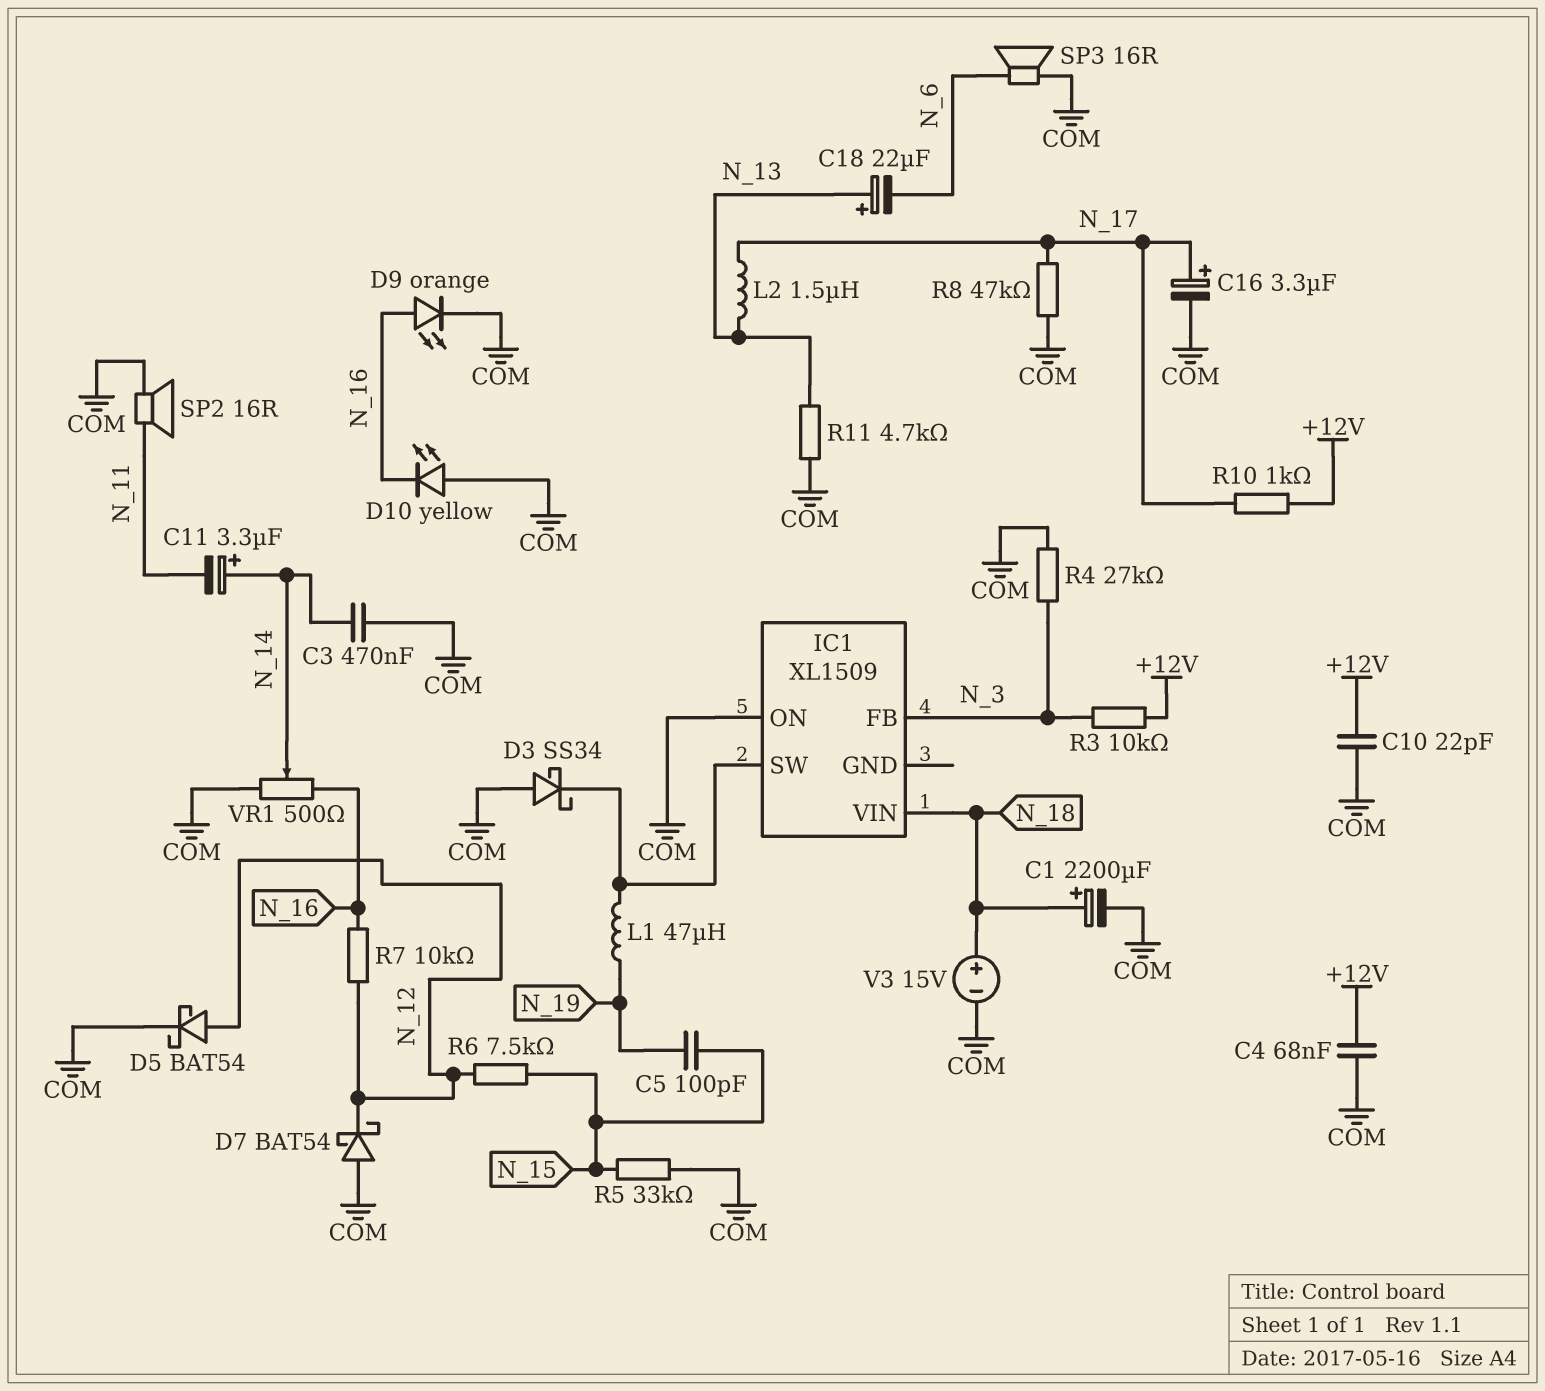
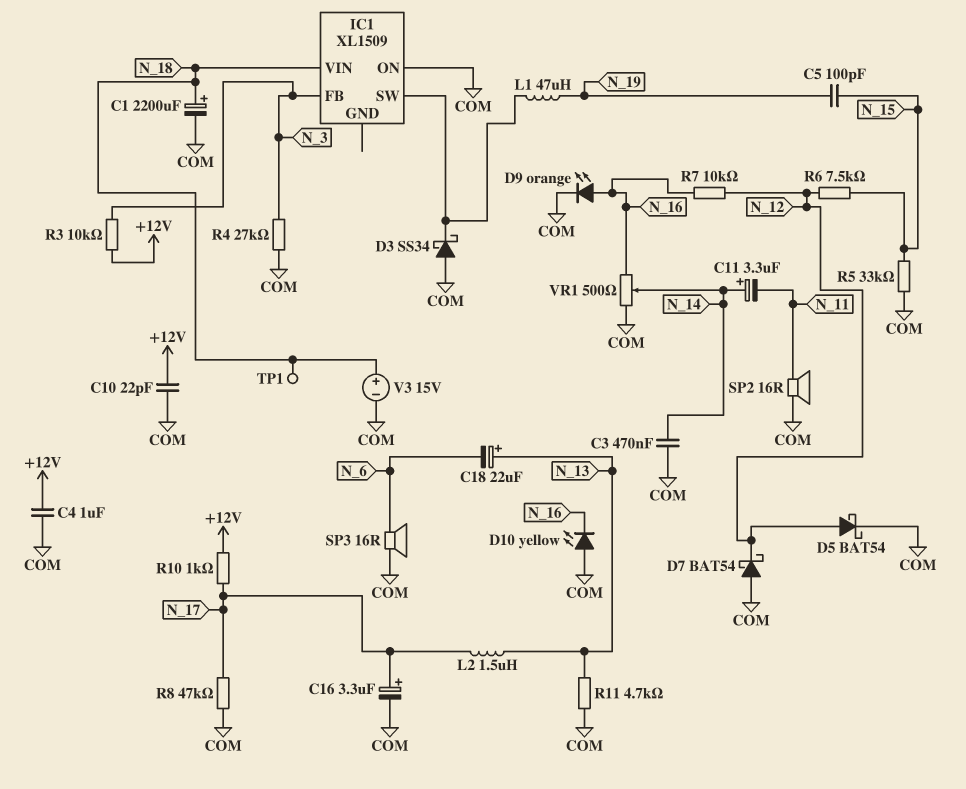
C4: 68nF (+12V, COM) -> 1uF (+12V, COM)
TP1: none -> test point (N_18)

